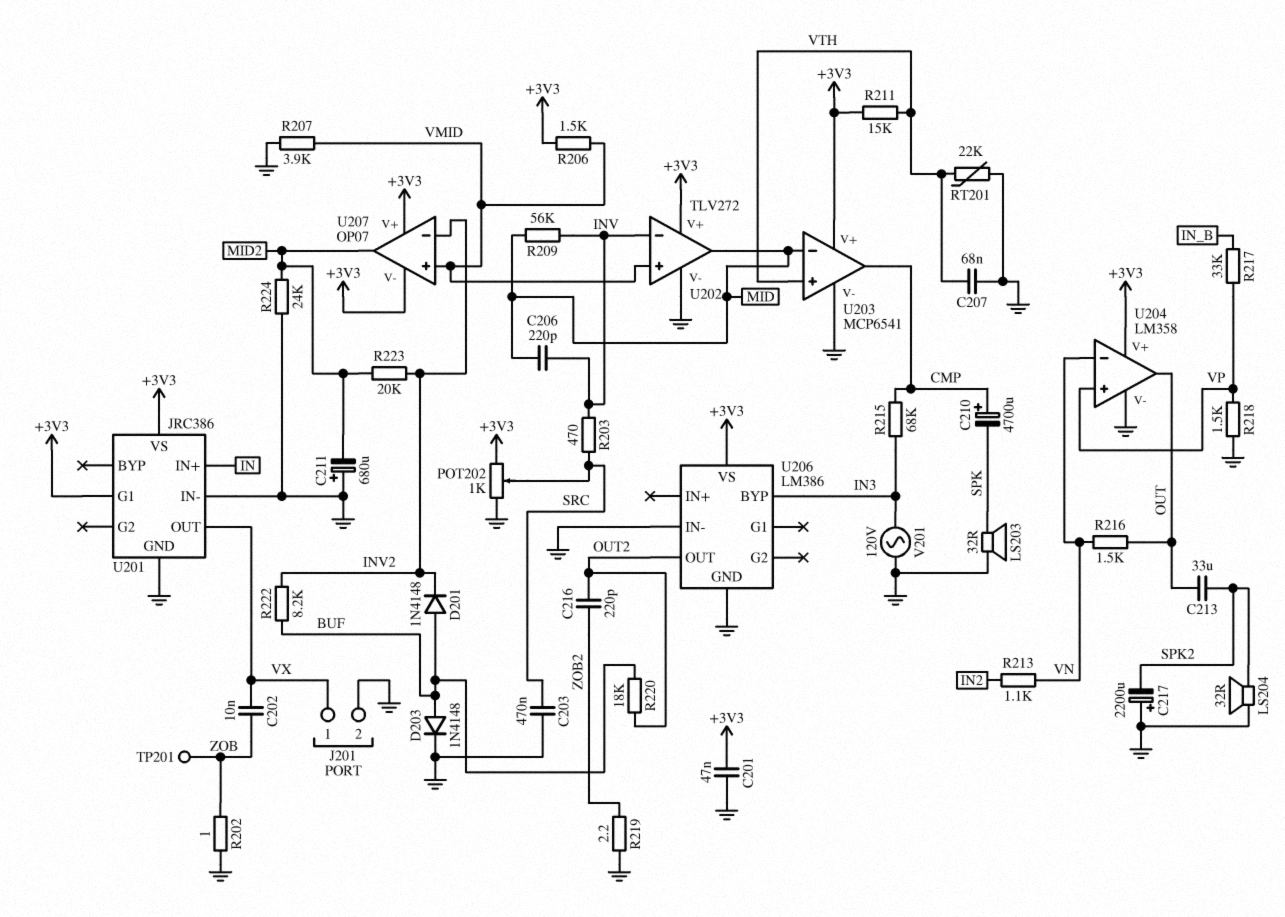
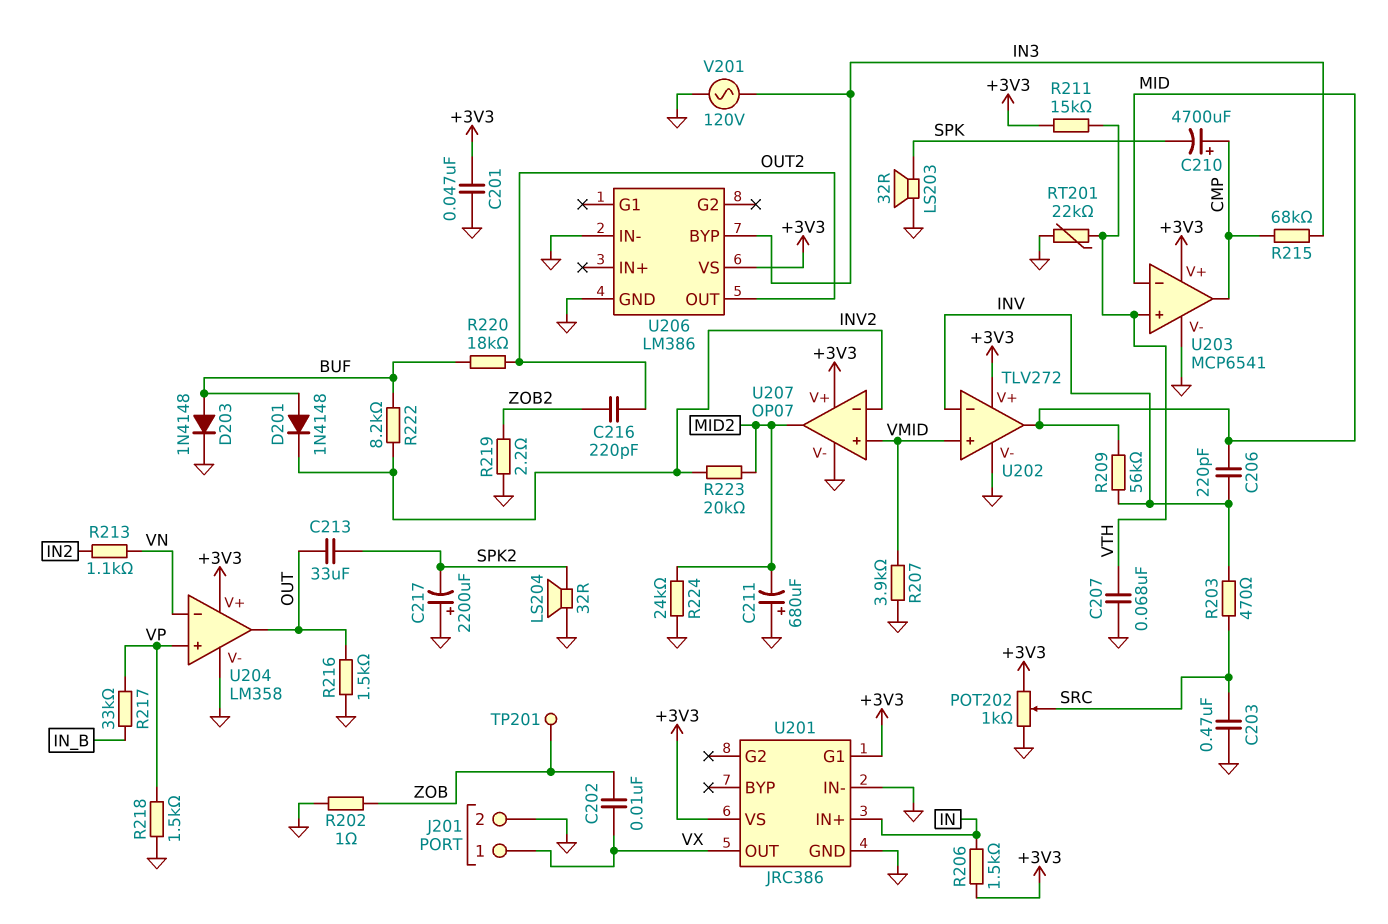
R206: 1.5k (+3V3, VMID) -> 1.5k (+3V3, IN)
R216: 1.5k (OUT, VN) -> 1.5k (GND, OUT)
U207 pin V-: +3V3 -> GND

